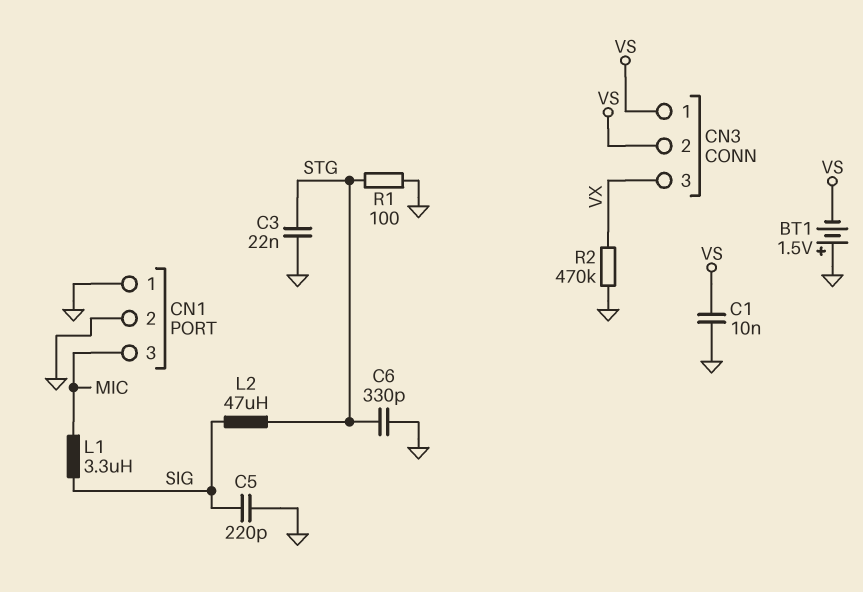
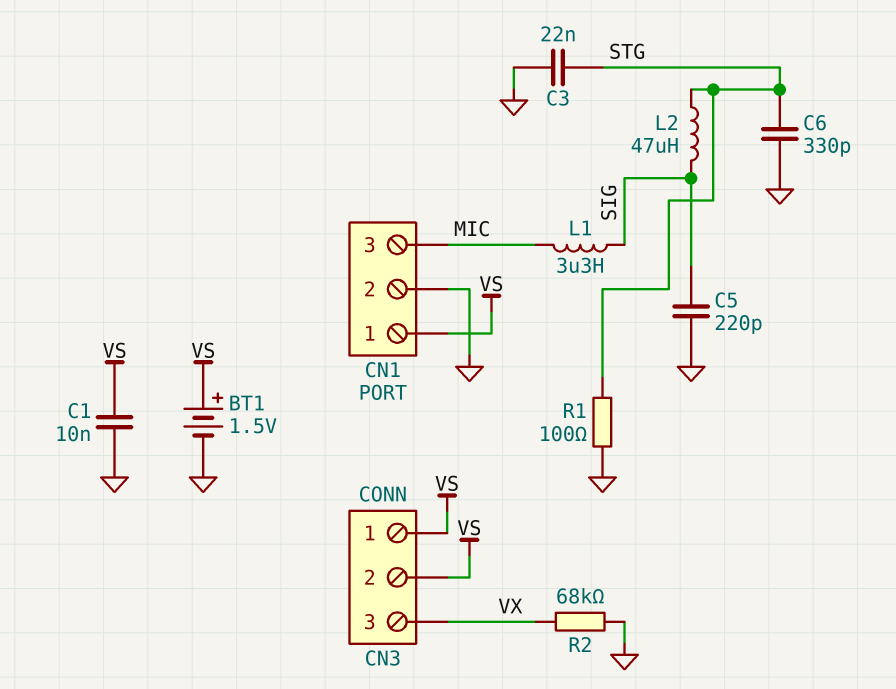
BT1: 1.5V (plus GND, minus VS) -> 1.5V (plus VS, minus GND)
CN1 pin 1: GND -> VS
R2: 470k (GND, VX) -> 68k (GND, VX)

